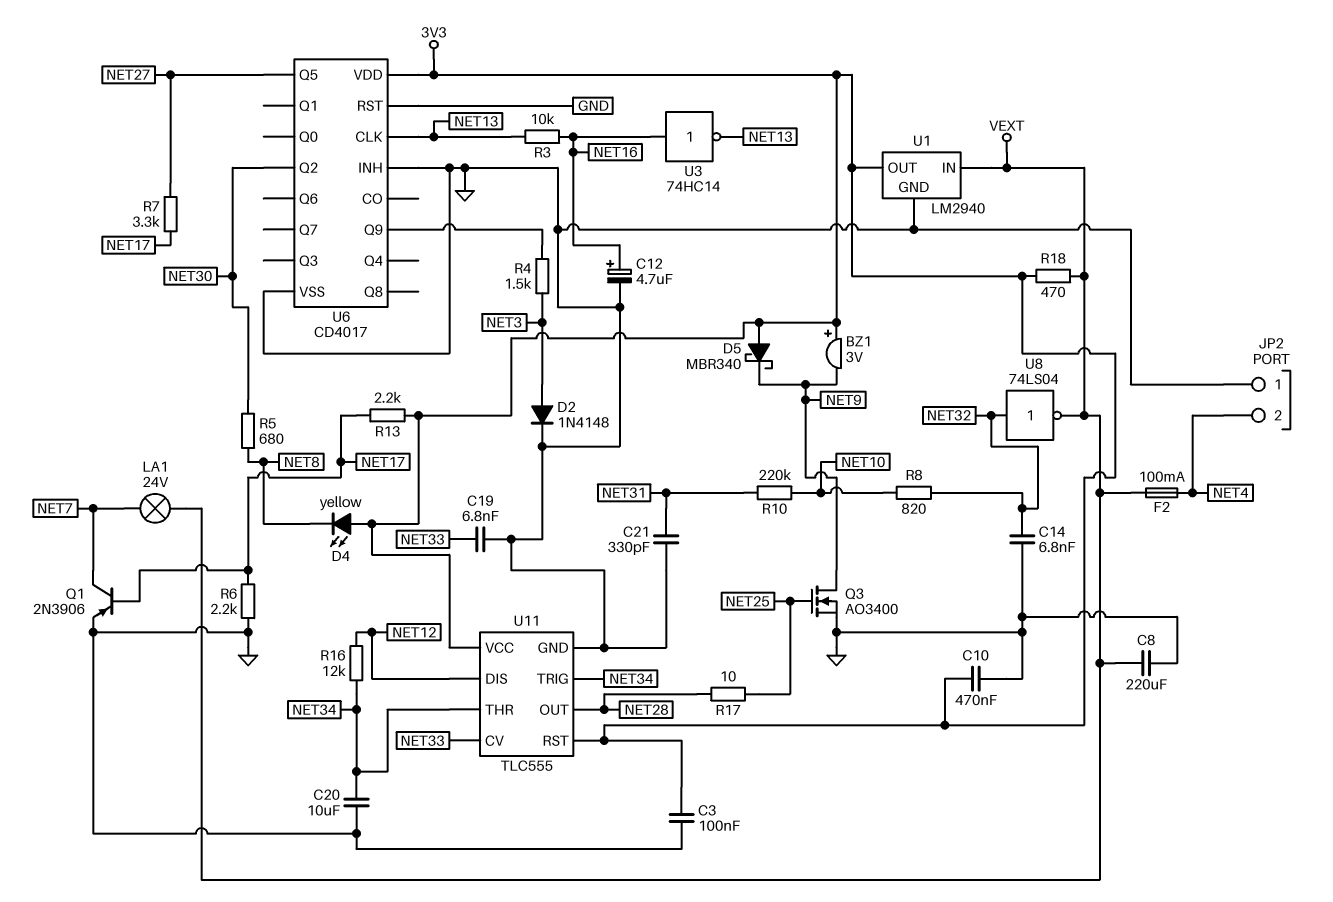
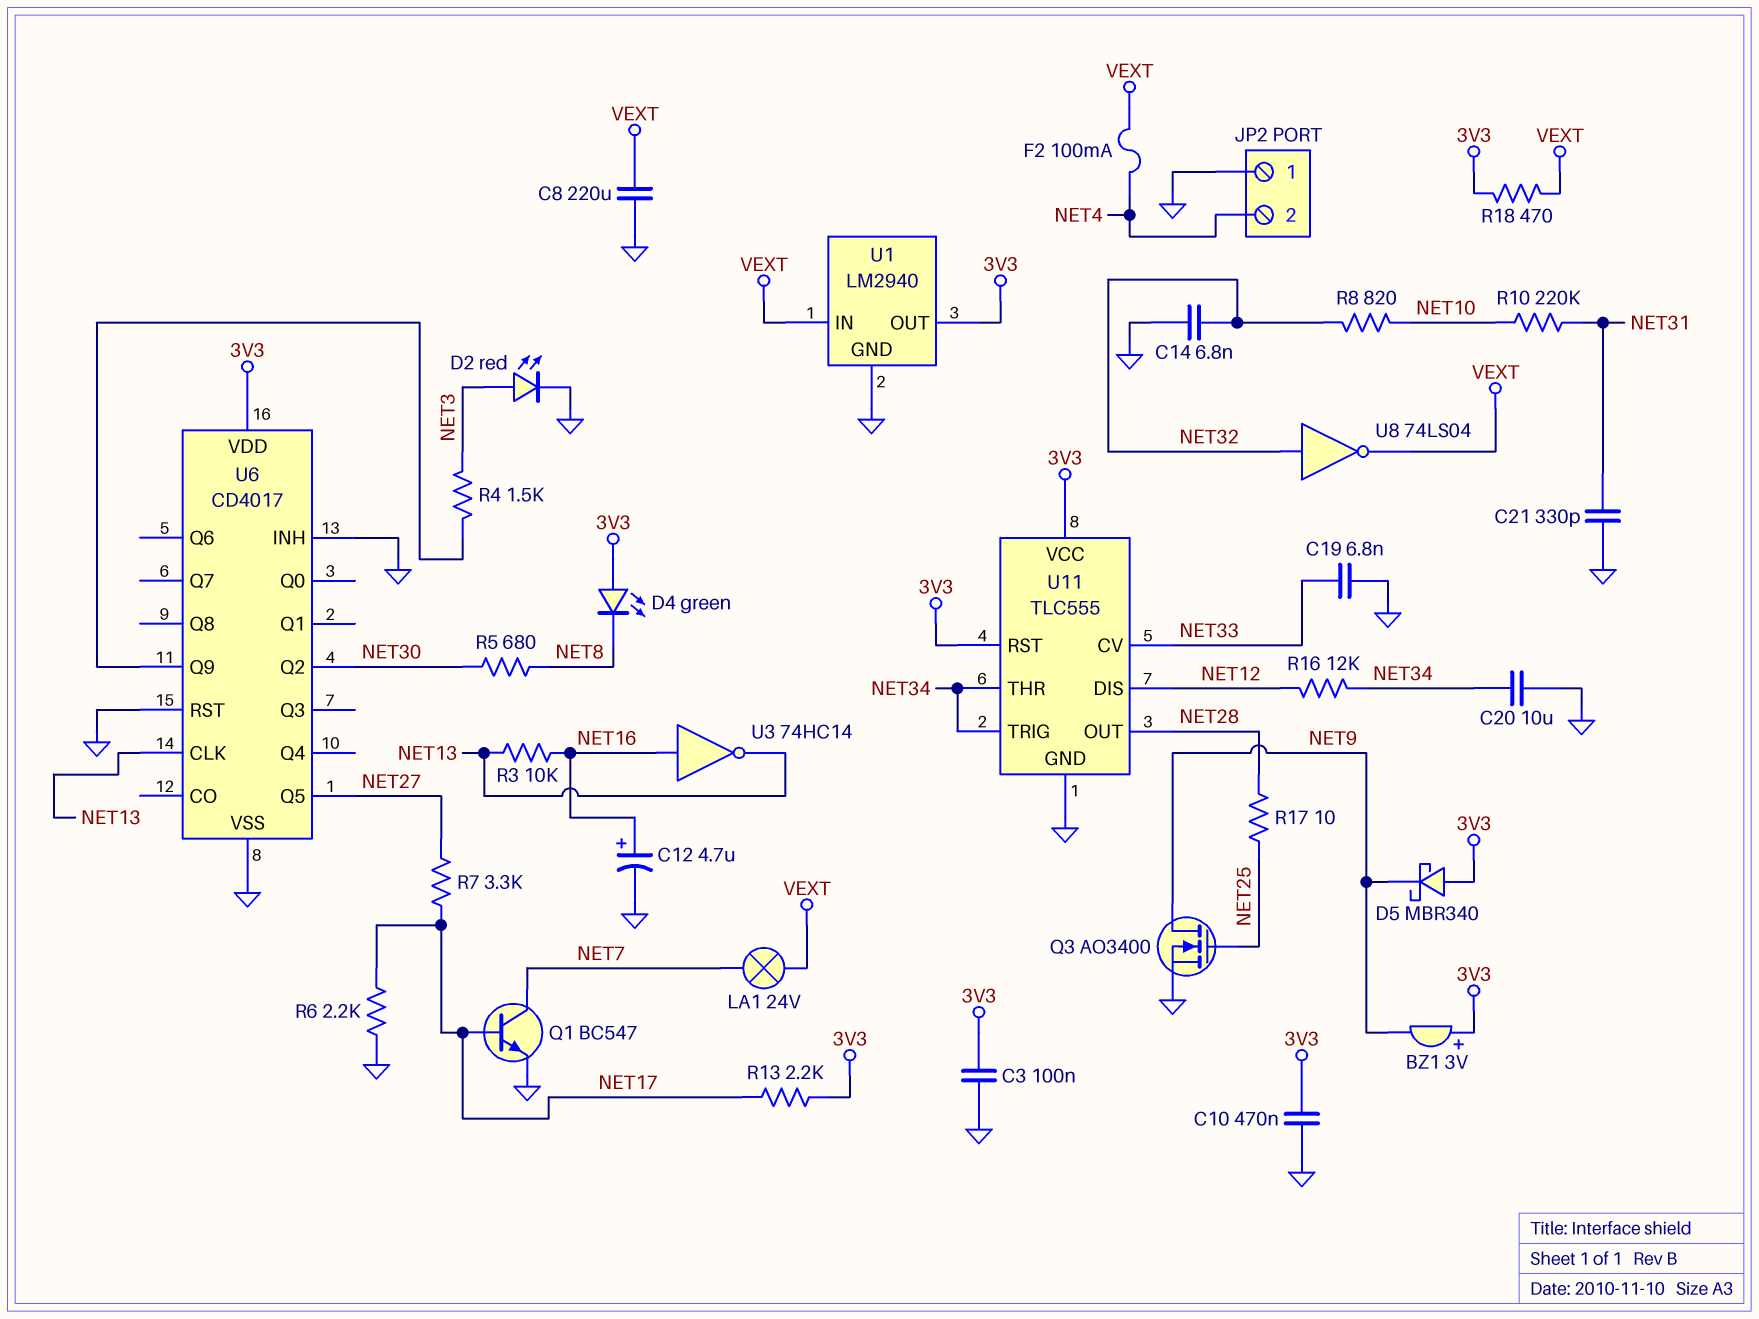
D2: diode 1N4148 (A NET3, K GND) -> LED red (A NET3, K GND)
D4: LED yellow (A 3V3, K NET8) -> LED green (A 3V3, K NET8)
Q1: PNP 2N3906 (B NET17, C NET7, E GND) -> NPN BC547 (B NET17, C NET7, E GND)

